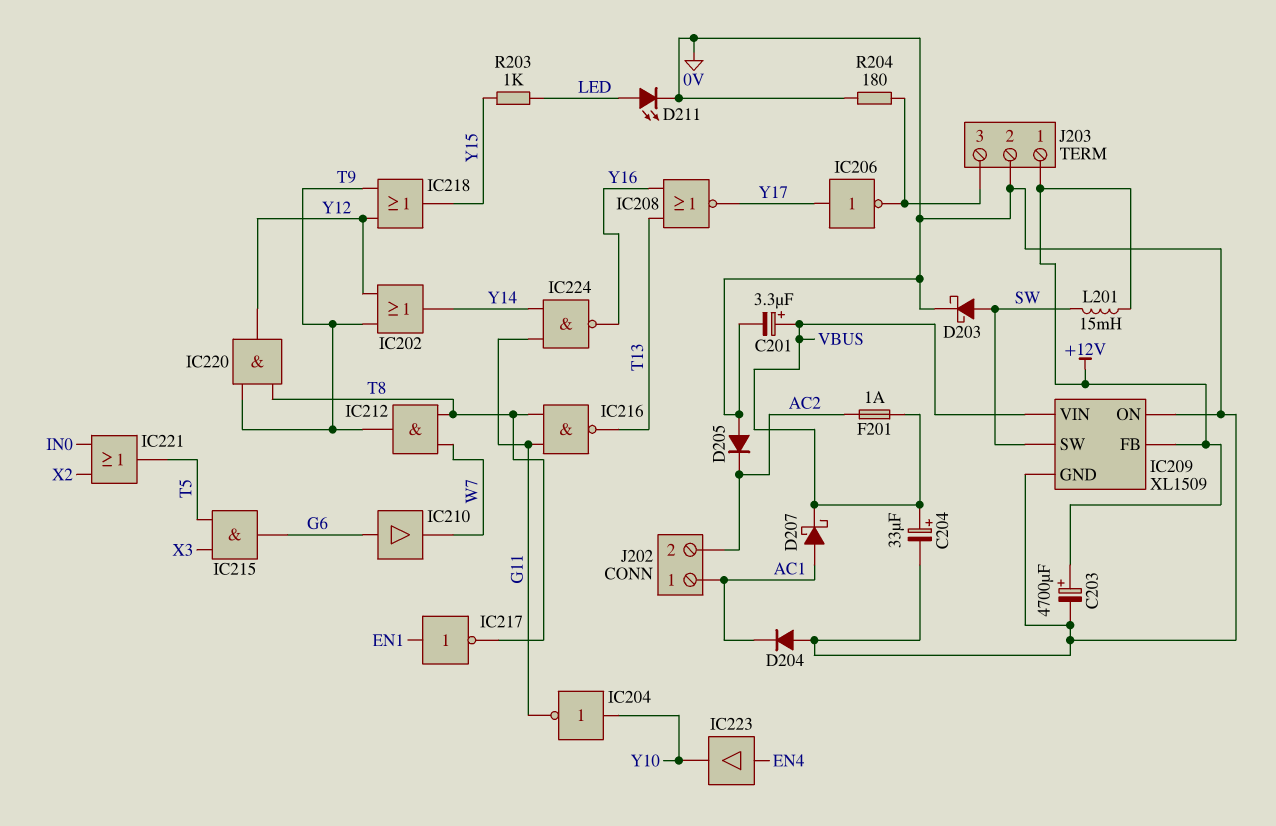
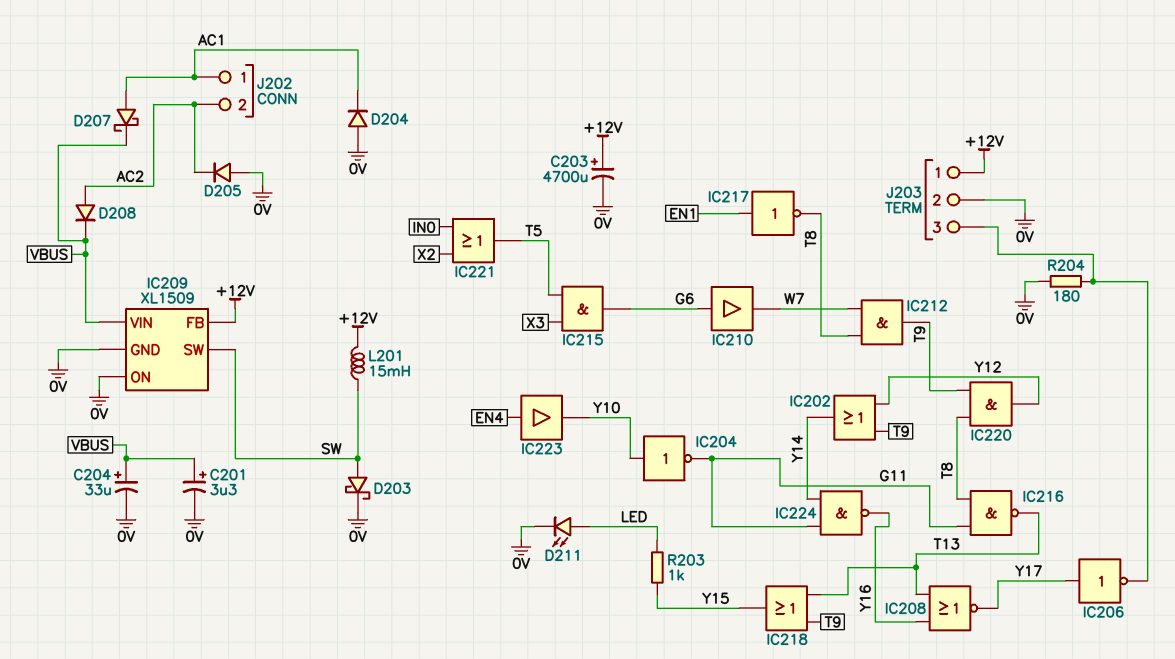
D208: none -> diode (A AC2, K VBUS)
F201: 1A (AC2, VBUS) -> none
IC218: OR (in T9, in Y12, out Y15) -> OR (in T9, in T13, out Y15)

